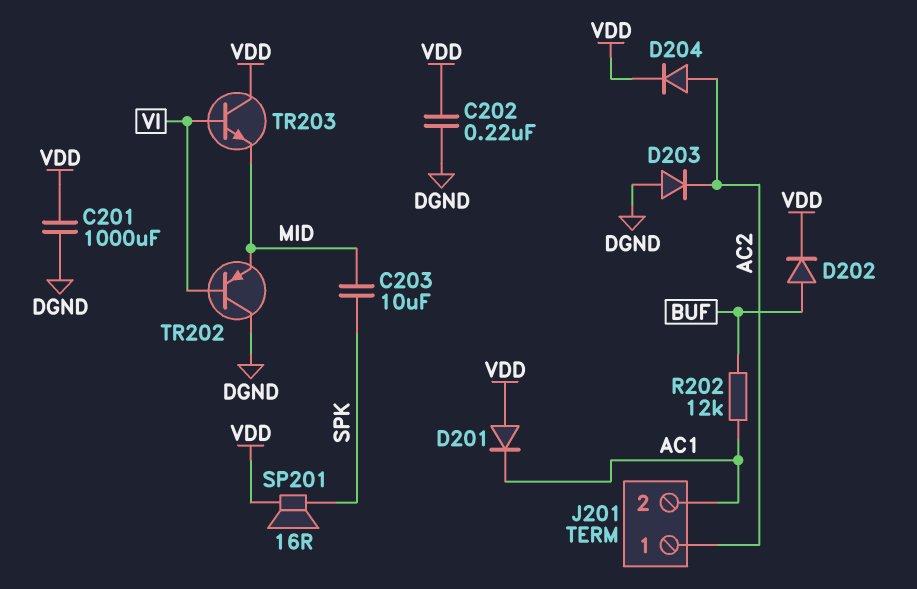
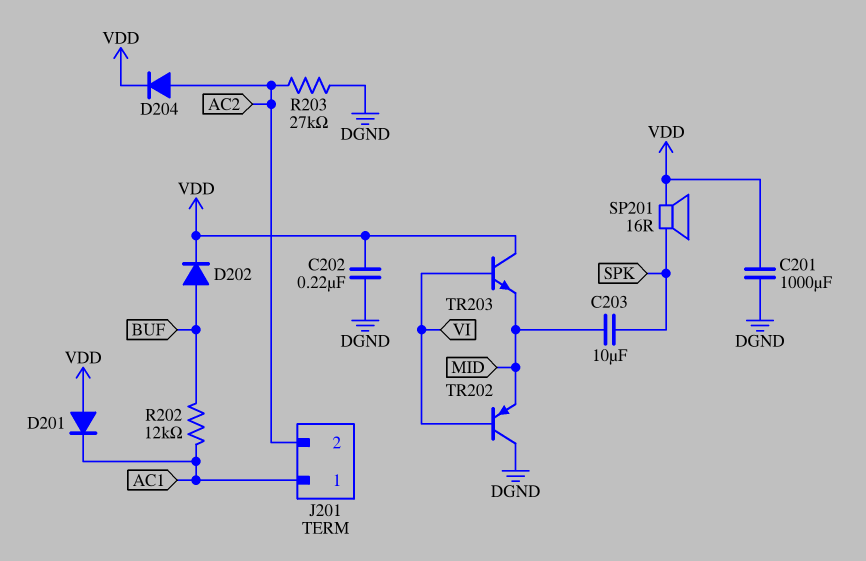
D203: diode (A DGND, K AC2) -> none
J201 pin 1: AC2 -> AC1
J201 pin 2: AC1 -> AC2
R203: none -> 27k (AC2, DGND)

